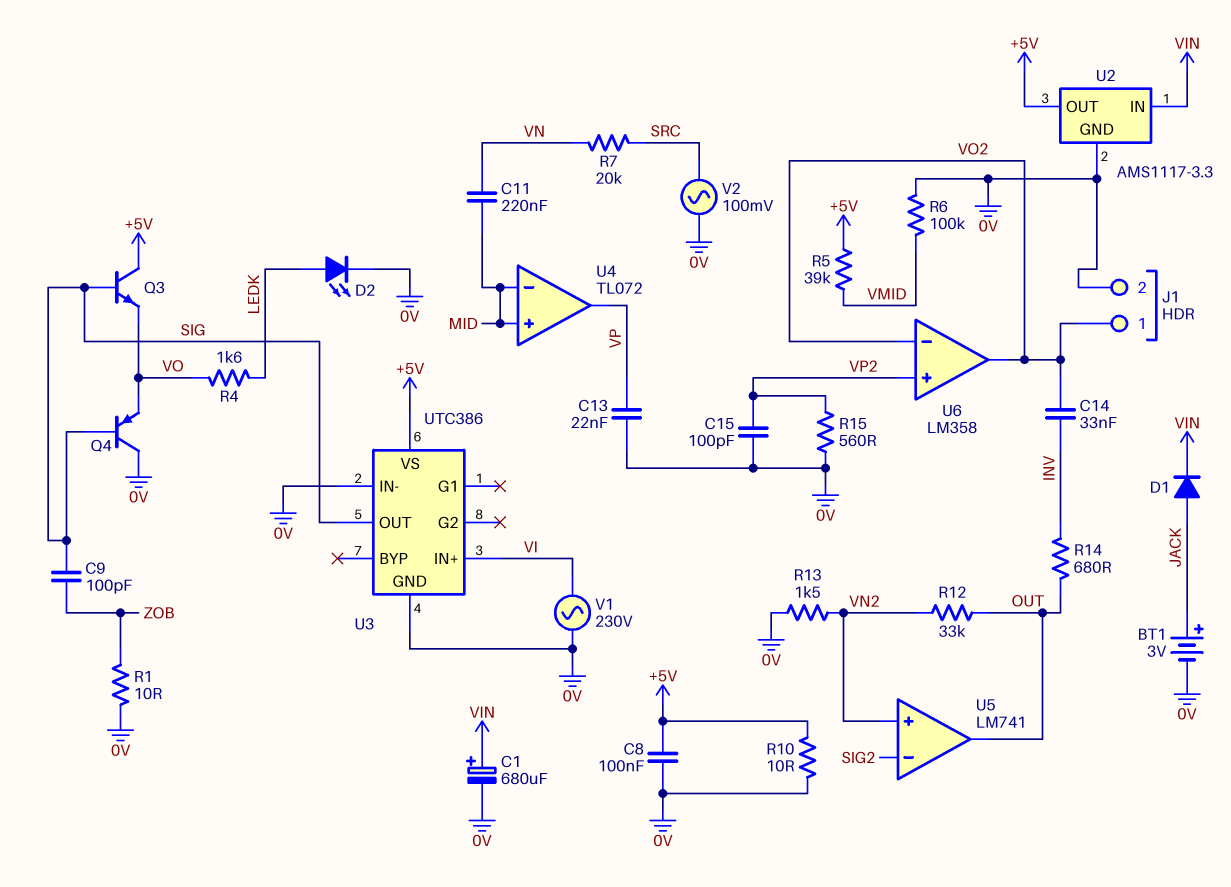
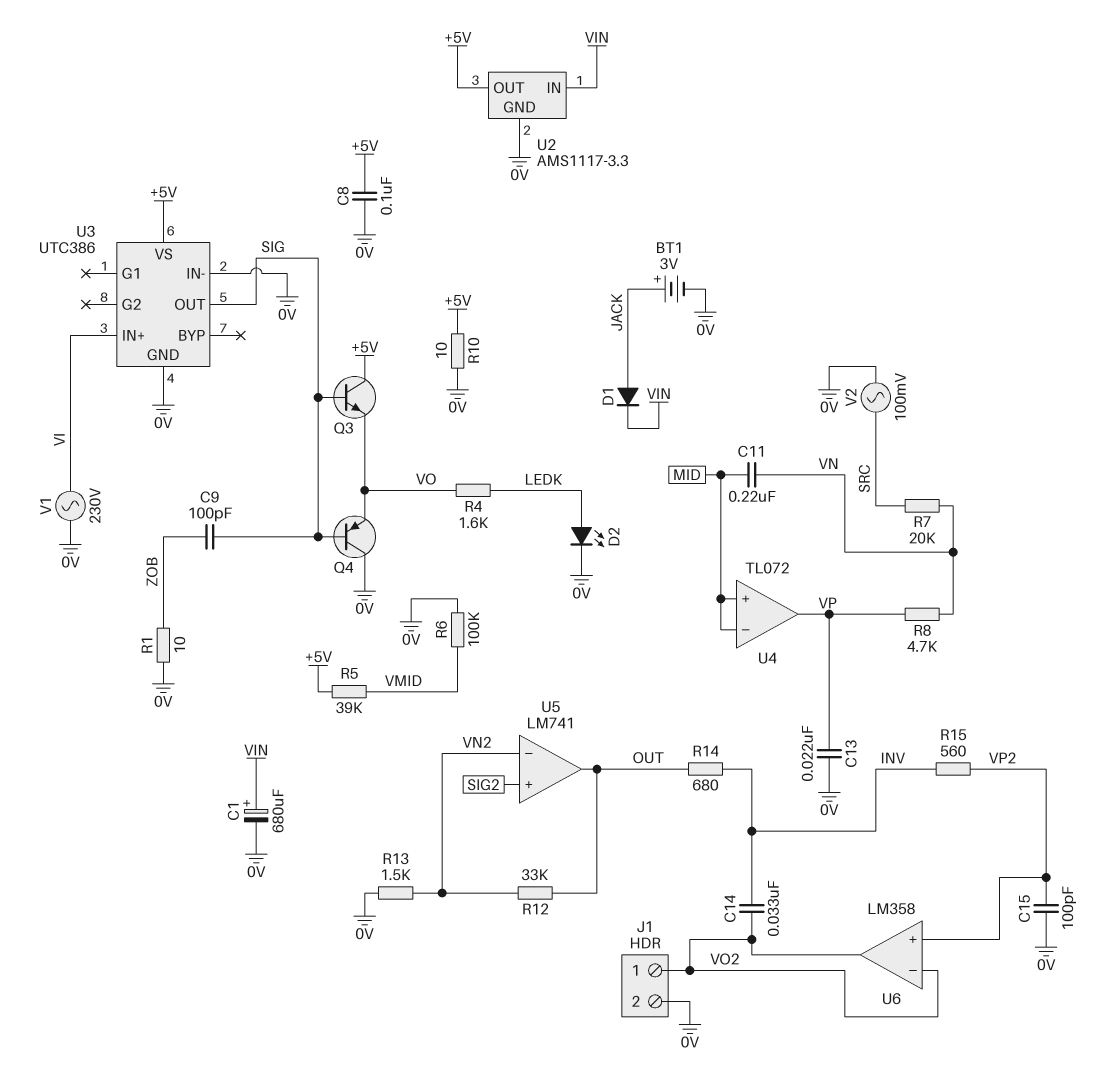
R8: none -> 4.7k (VN, VP)
R15: 560 (0V, VP2) -> 560 (INV, VP2)
U5 pin in+: VN2 -> SIG2
U5 pin in-: SIG2 -> VN2

